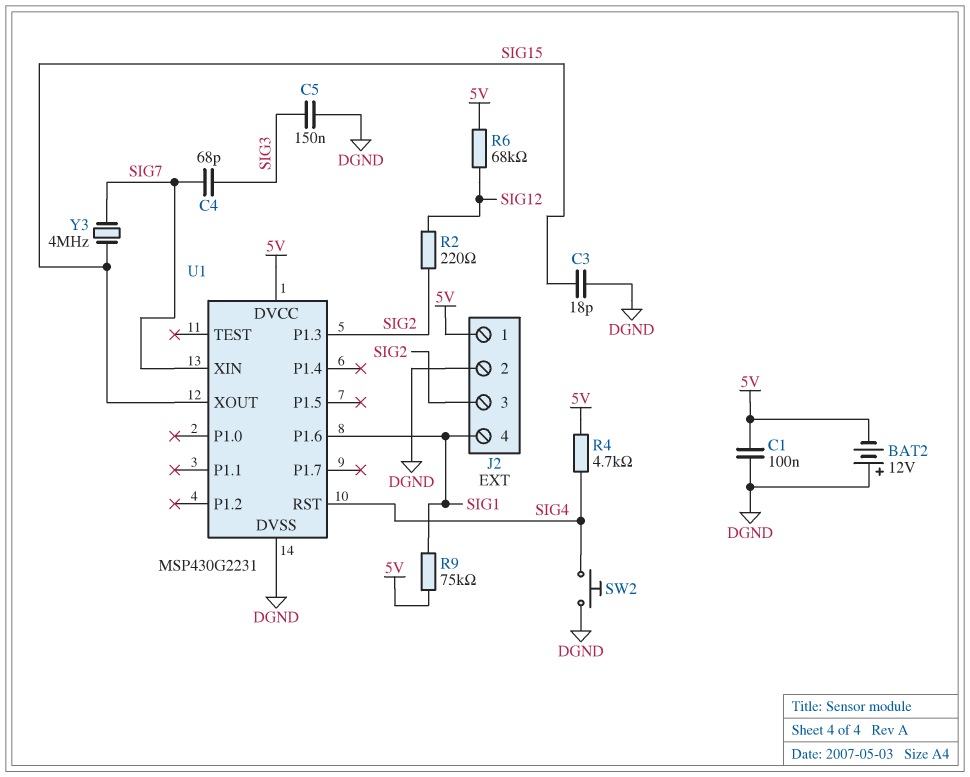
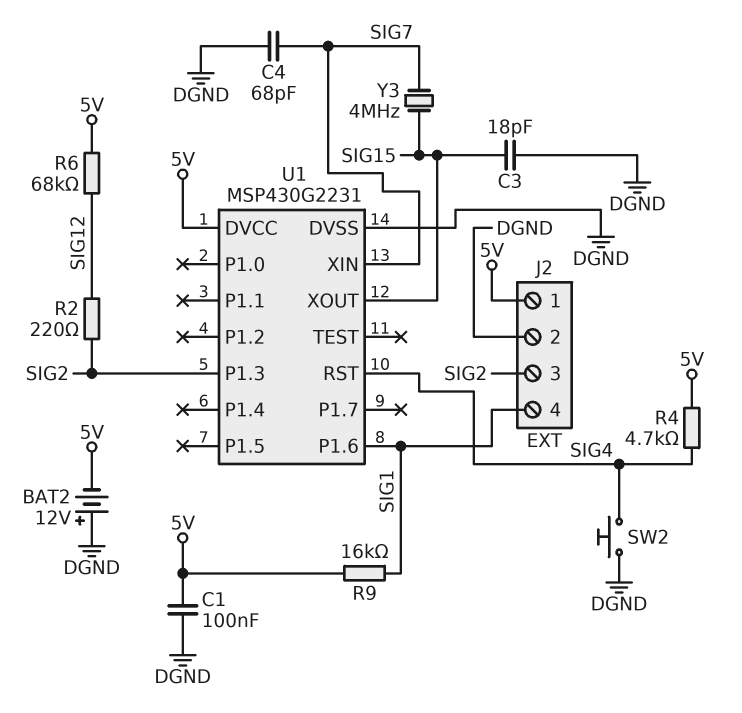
C4: 68pF (SIG3, SIG7) -> 68pF (DGND, SIG7)
C5: 150nF (DGND, SIG3) -> none
R9: 75k (5V, SIG1) -> 16k (5V, SIG1)

